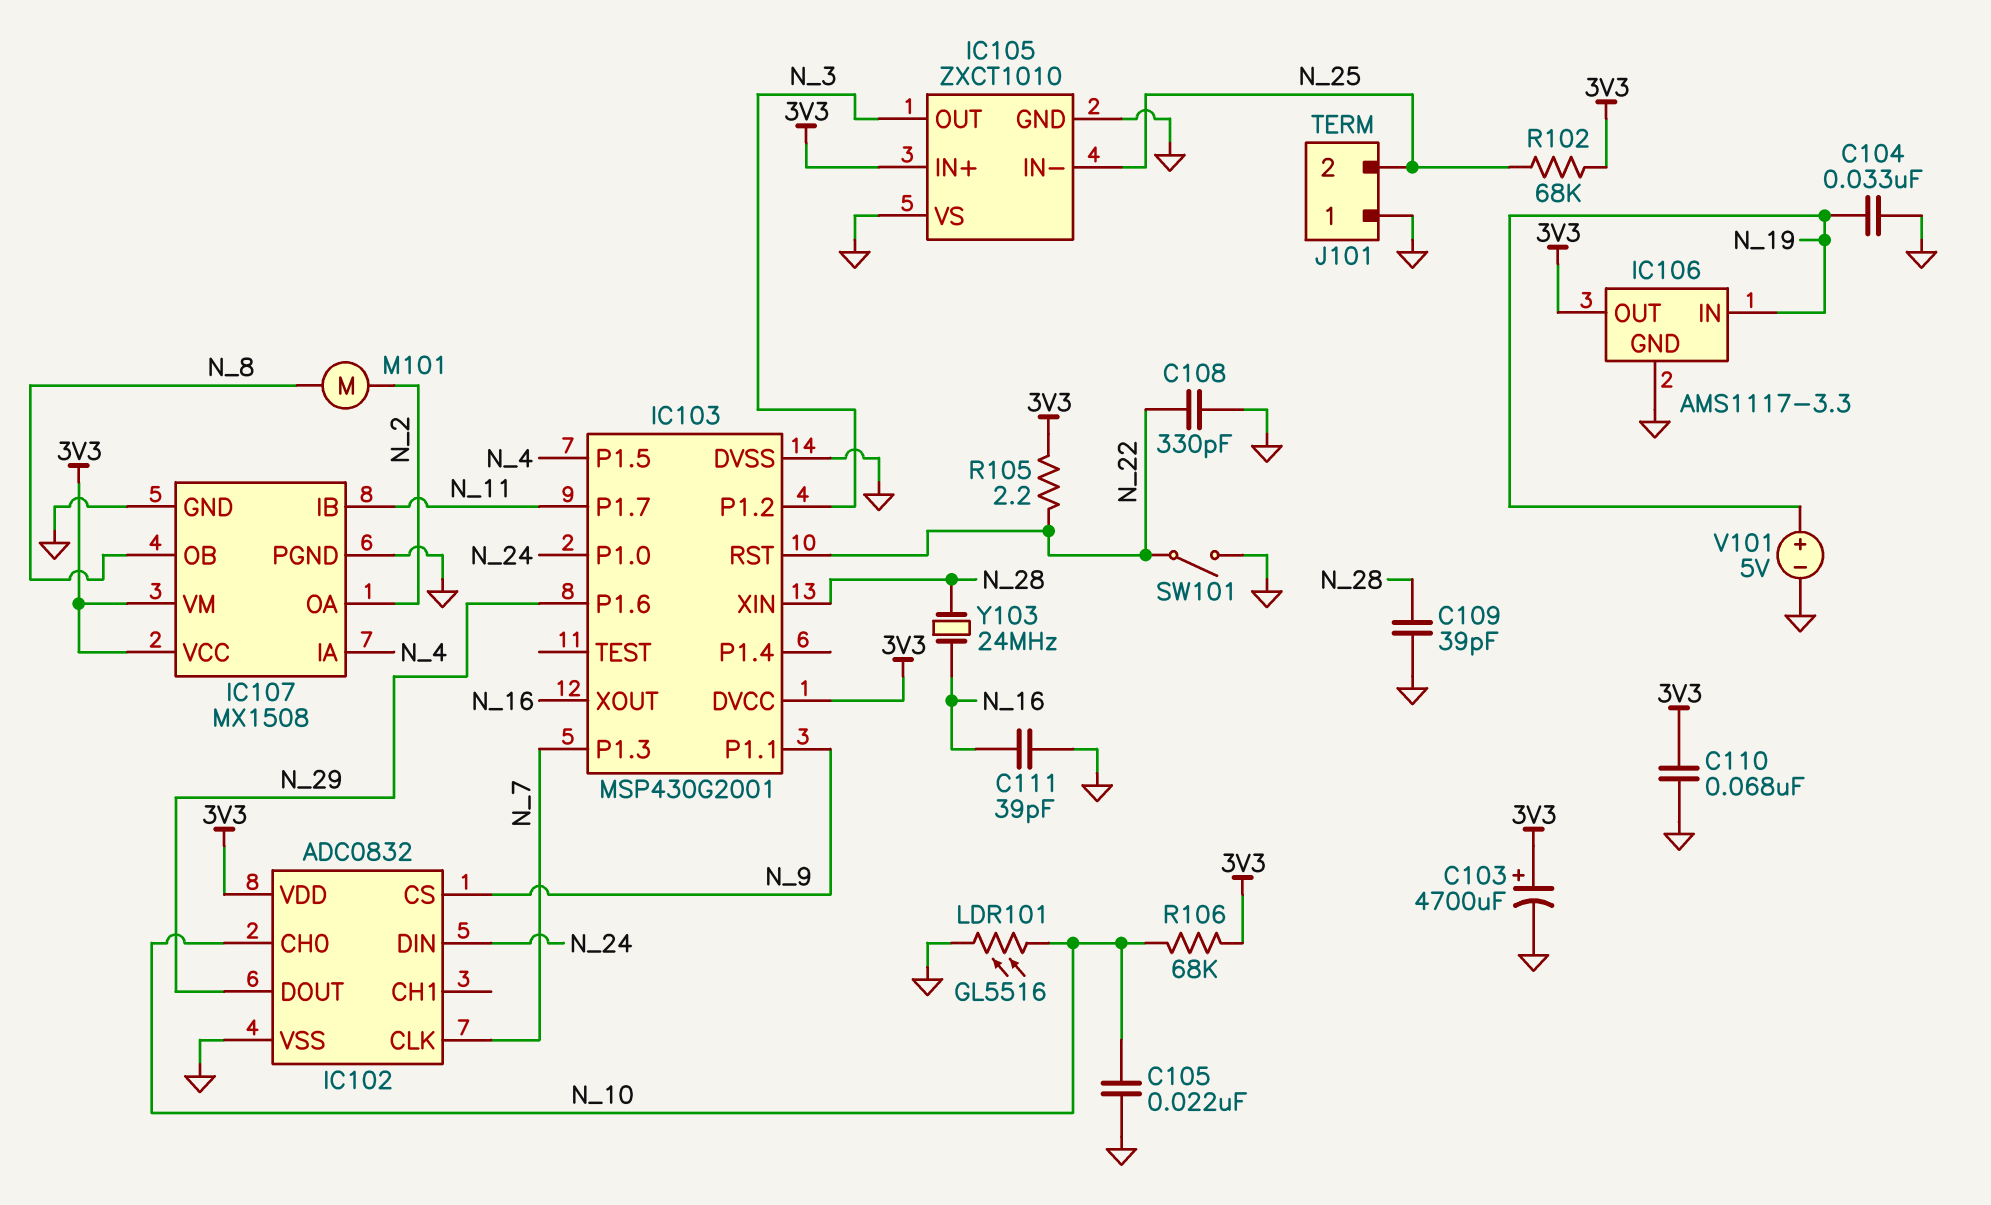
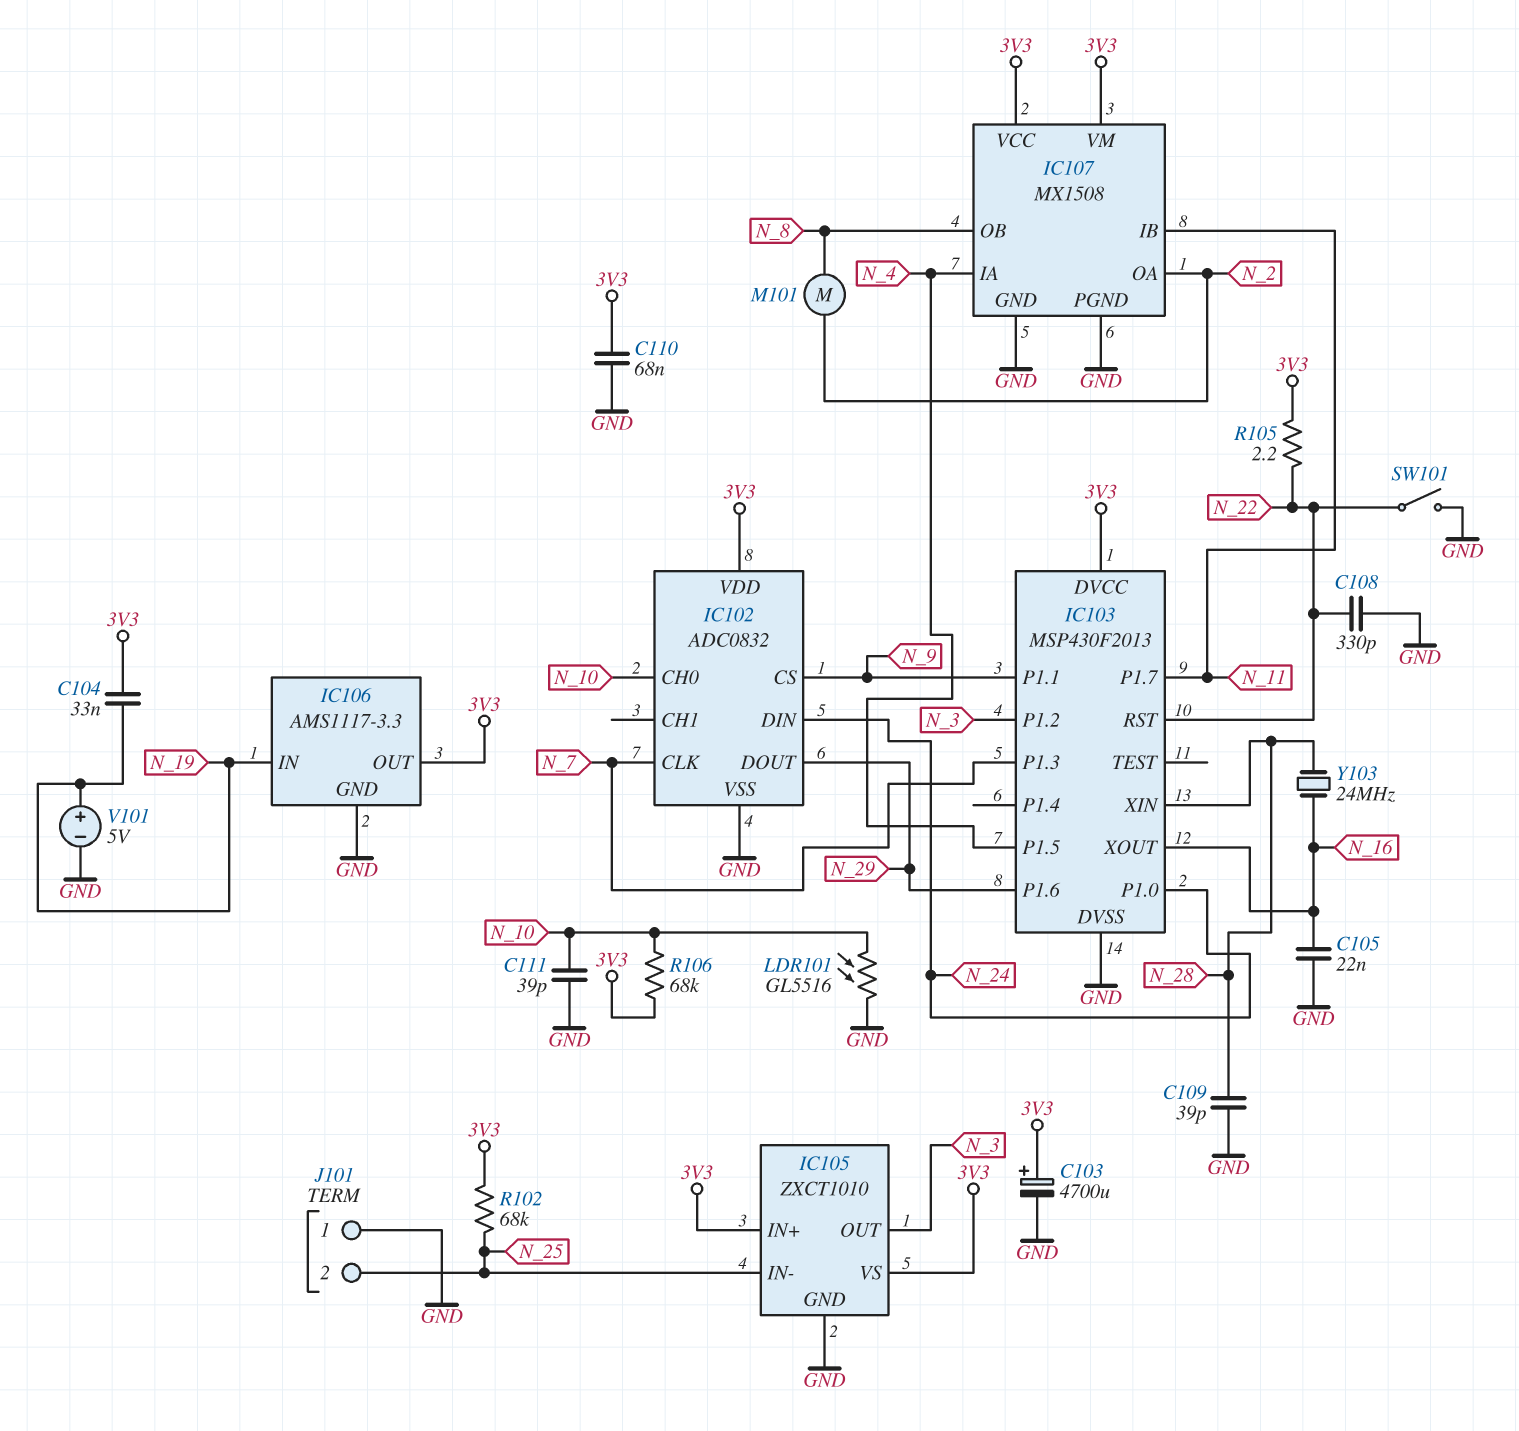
C104: 33nF (GND, N_19) -> 33nF (3V3, N_19)
C105: 22nF (GND, N_10) -> 22nF (GND, N_16)
C111: 39pF (GND, N_16) -> 39pF (GND, N_10)
IC103: MSP430G2001 -> MSP430F2013
IC105 pin VS: GND -> 3V3

